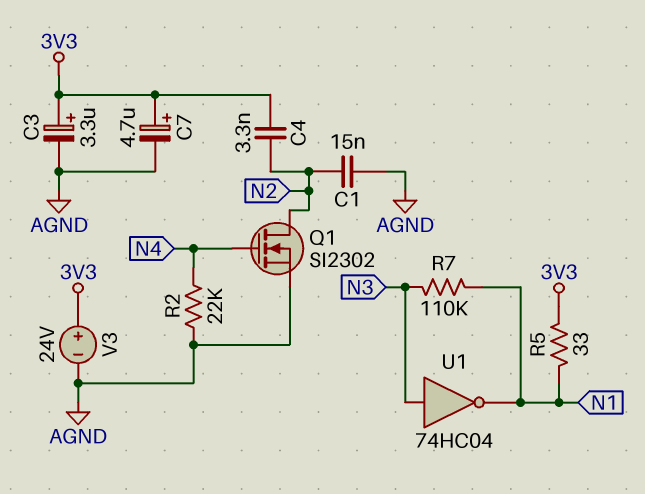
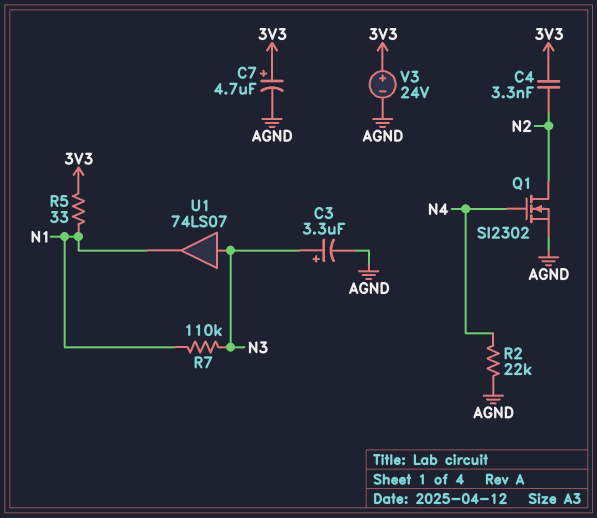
C1: 15nF (AGND, N2) -> none
C3: 3.3uF (plus 3V3, minus AGND) -> 3.3uF (plus N3, minus AGND)
U1: NOT 74HC04 (in N3, out N1) -> buffer 74LS07 (in N3, out N1)

